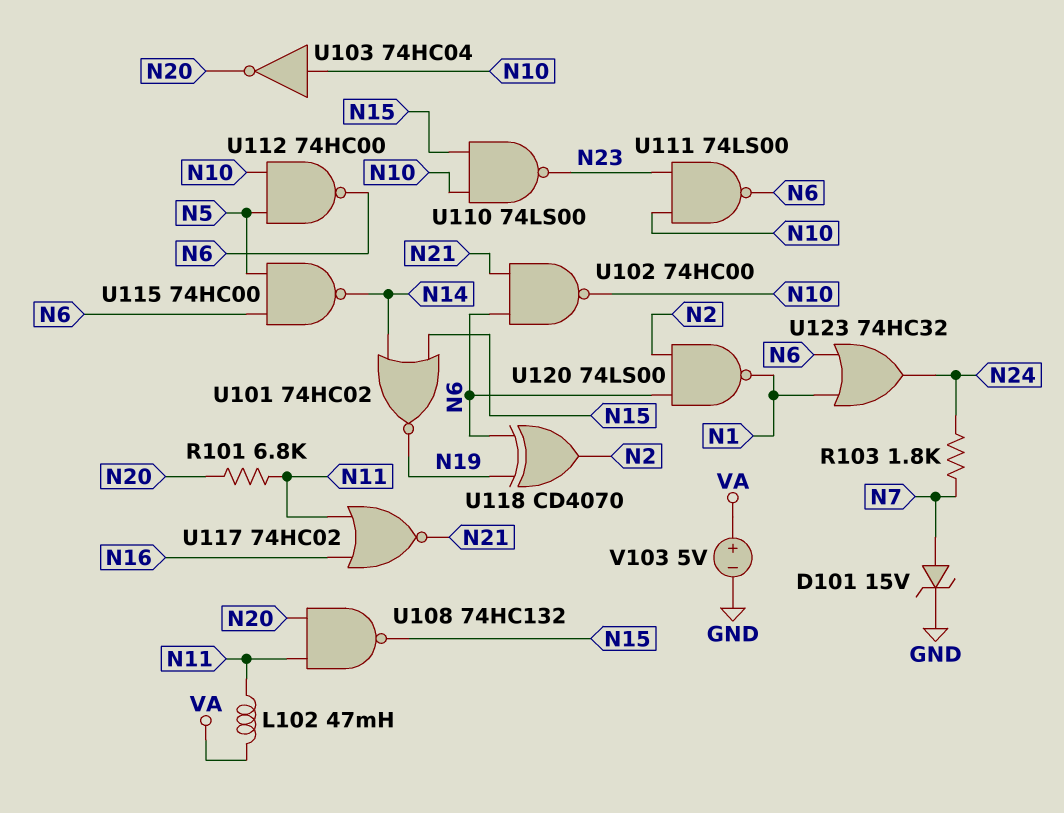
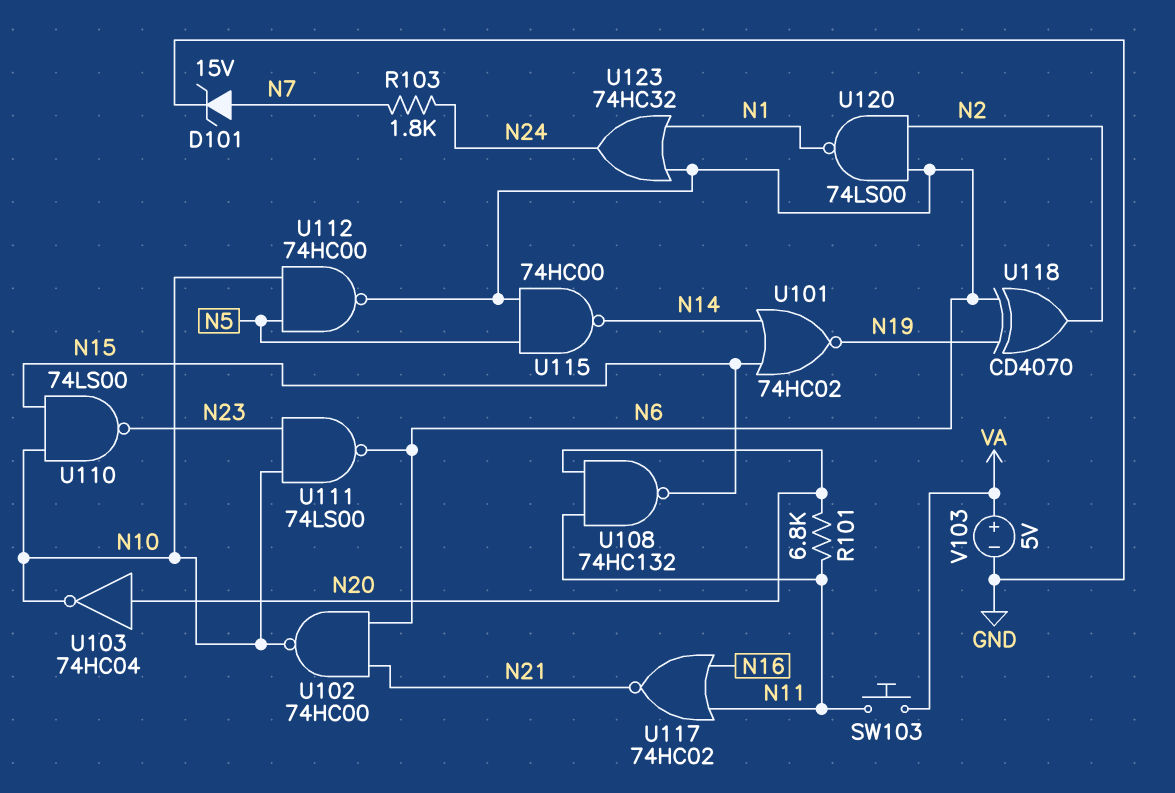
L102: 47mH (N11, VA) -> none
SW103: none -> button (N11, VA)
U103: NOT 74HC04 (in N10, out N20) -> NOT 74HC04 (in N20, out N10)

